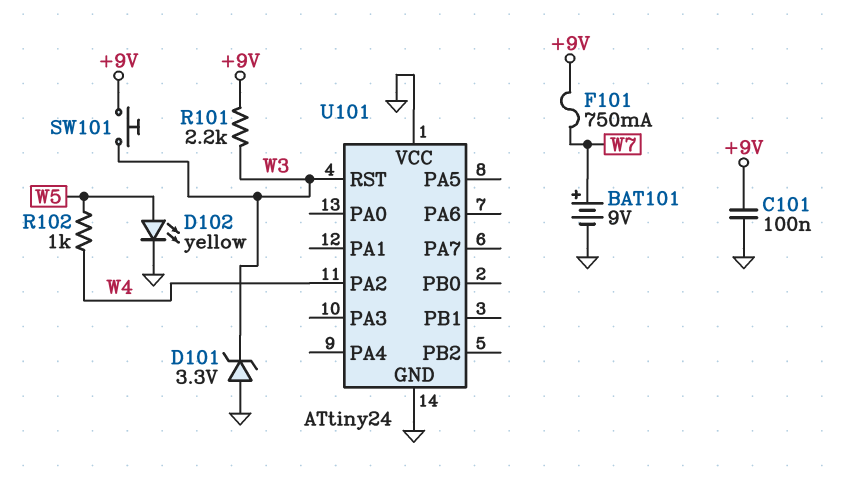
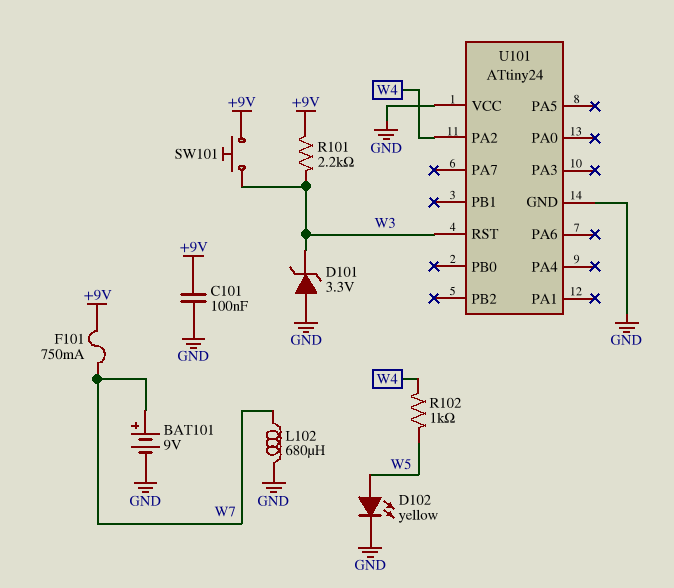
L102: none -> 680uH (GND, W7)

